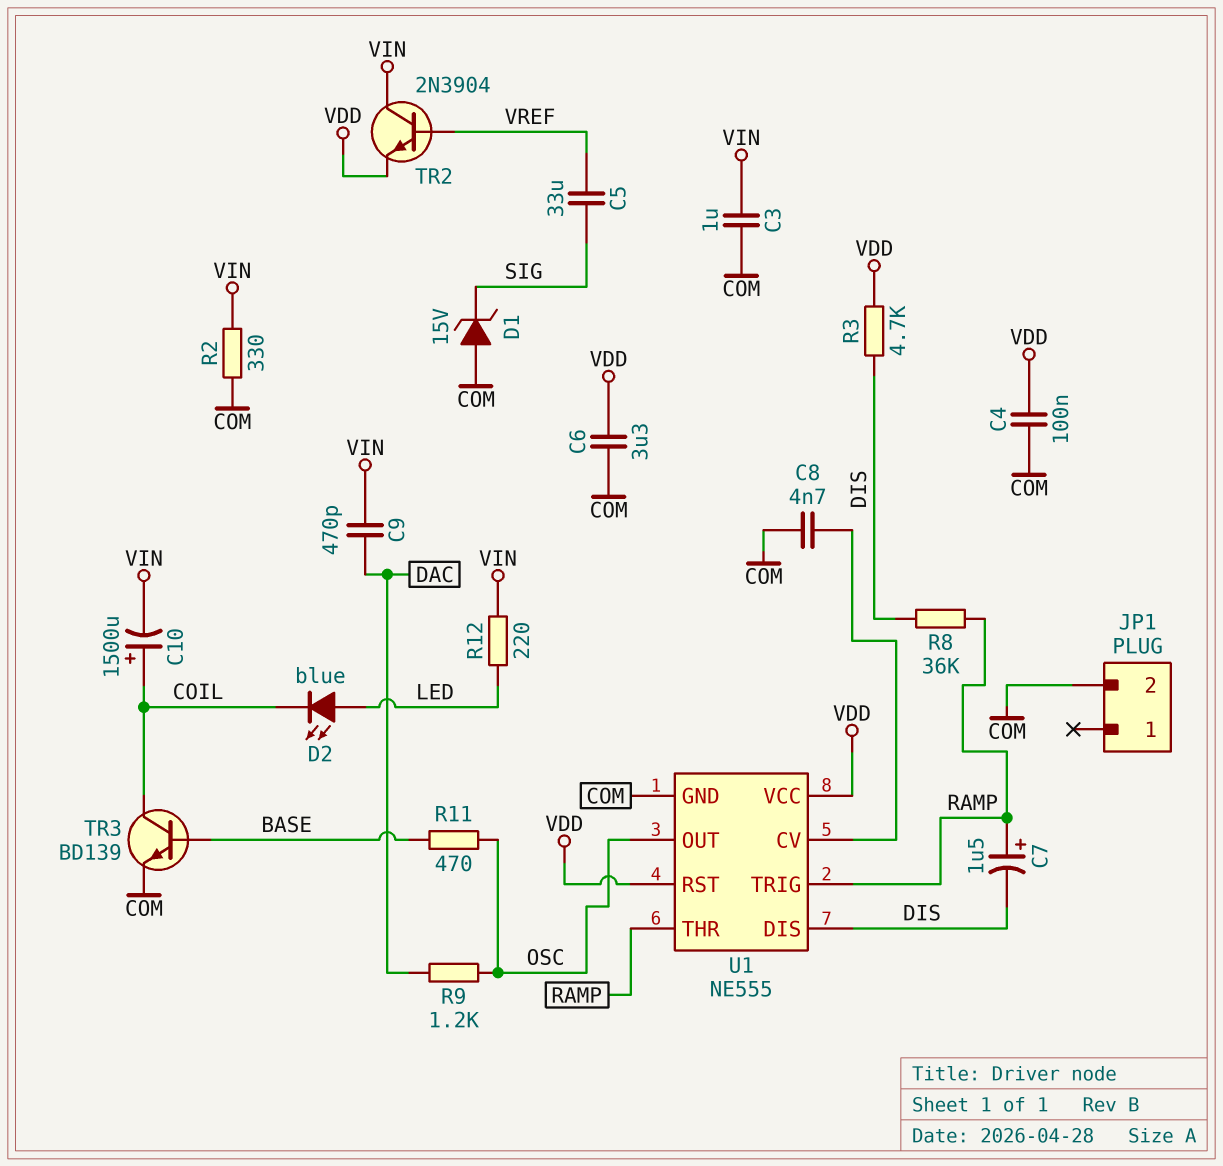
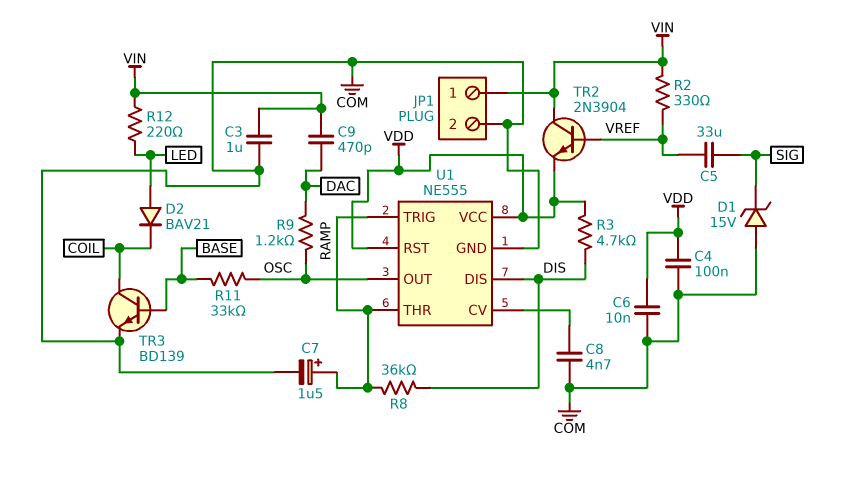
C6: 3.3uF (COM, VDD) -> 10nF (COM, VDD)
C7: 1.5uF (plus RAMP, minus DIS) -> 1.5uF (plus RAMP, minus COM)
C10: 1500uF (plus COIL, minus VIN) -> none
D2: LED blue (A LED, K COIL) -> diode BAV21 (A LED, K COIL)
JP1 pin 1: none -> VIN
R2: 330 (COM, VIN) -> 330 (VIN, VREF)
R11: 470 (BASE, OSC) -> 33k (BASE, OSC)

